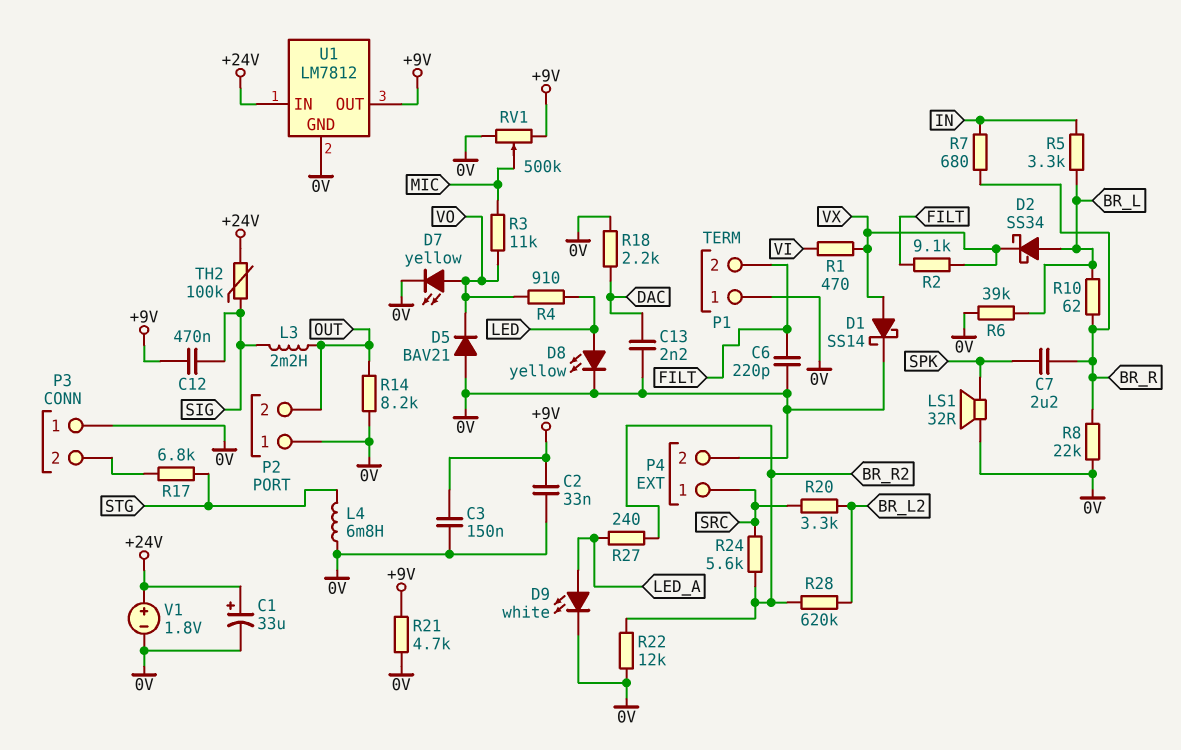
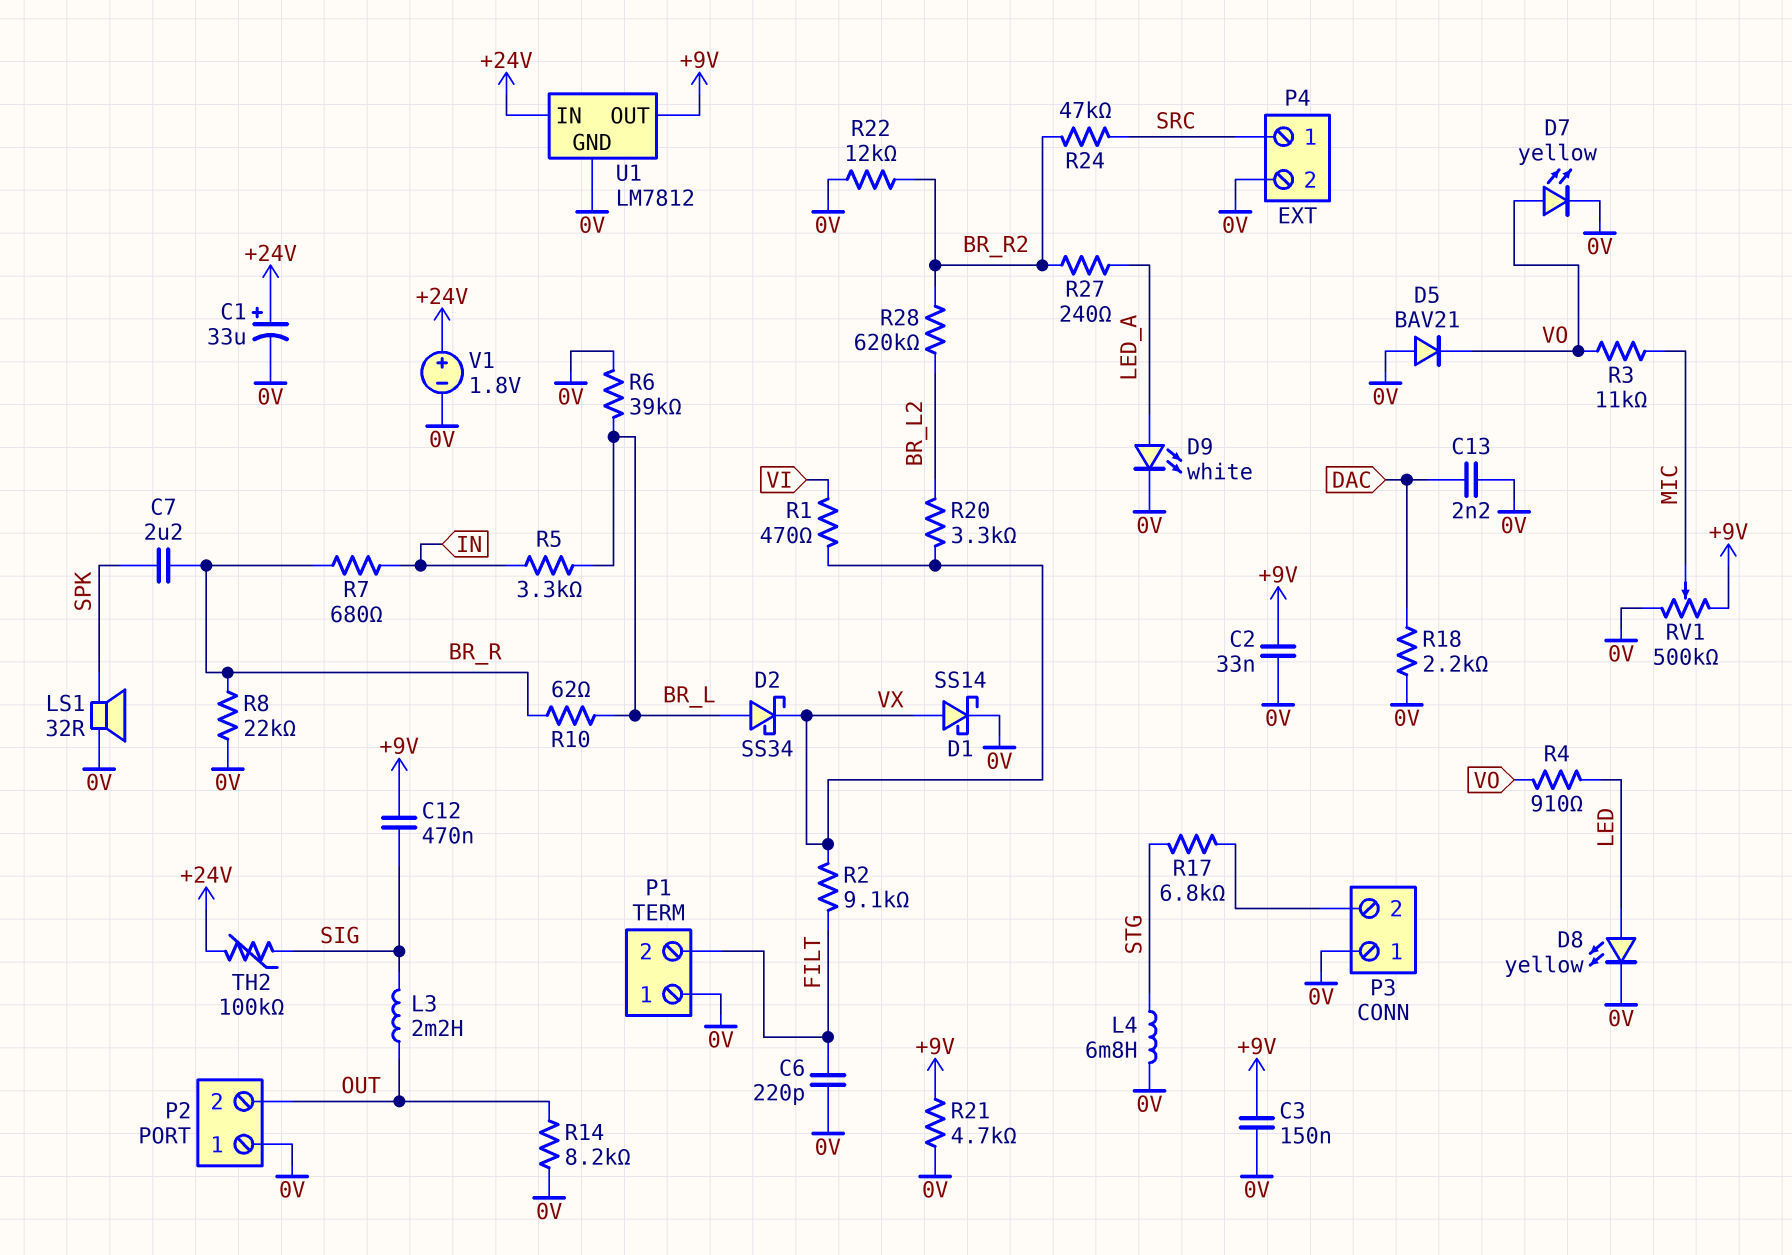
R20: 3.3k (BR_L2, SRC) -> 3.3k (BR_L2, VX)
R24: 5.6k (BR_R2, SRC) -> 47k (BR_R2, SRC)

